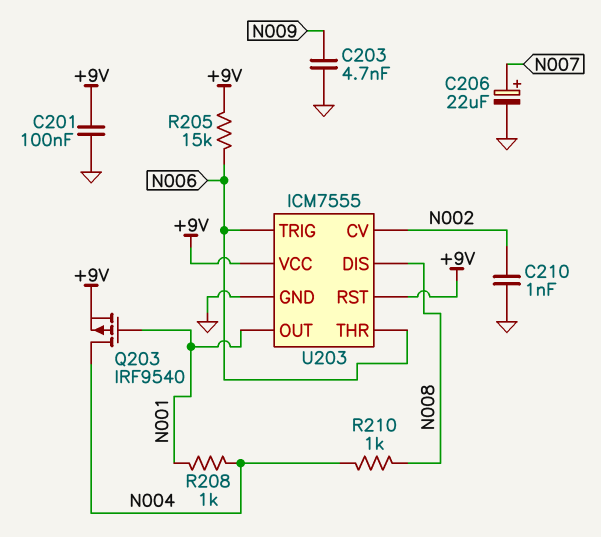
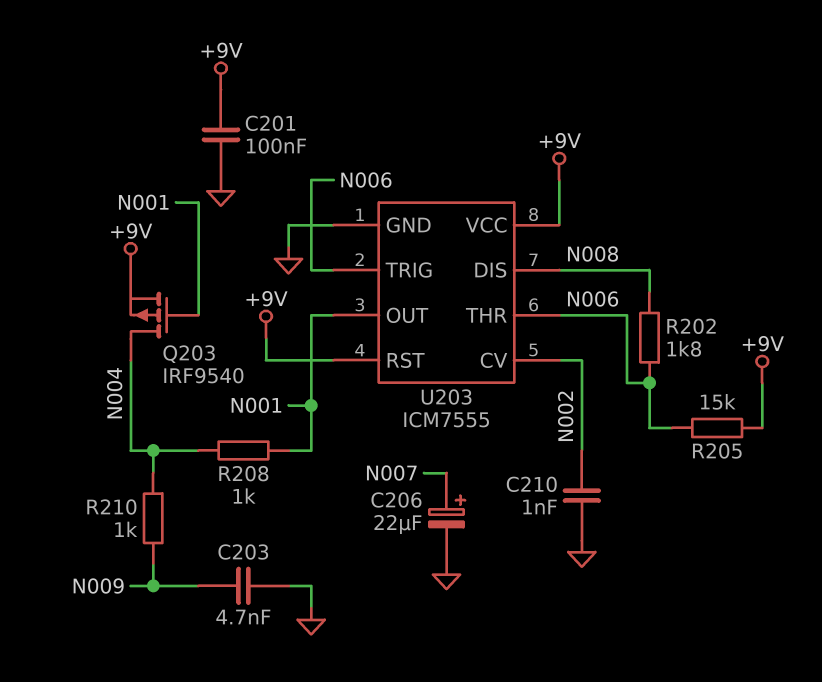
R202: none -> 1.8k (N006, N008)
R210: 1k (N004, N008) -> 1k (N004, N009)

